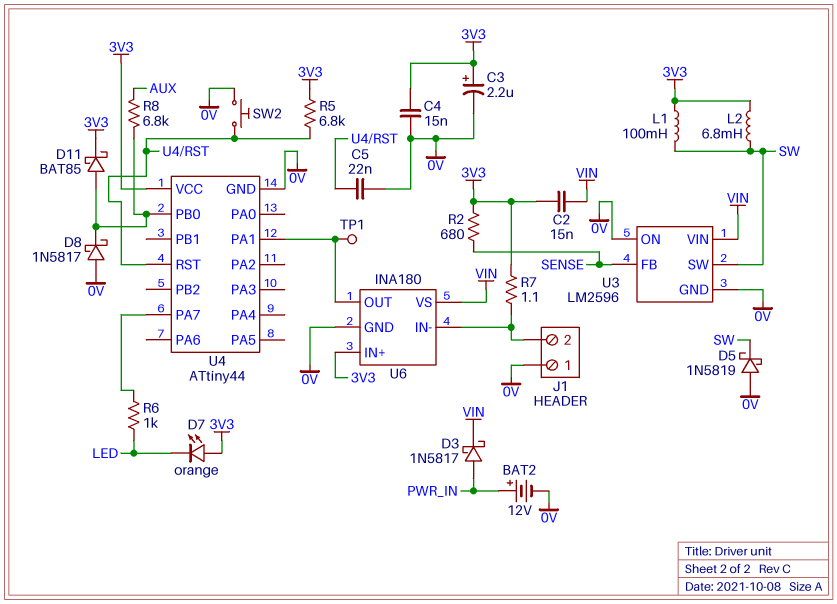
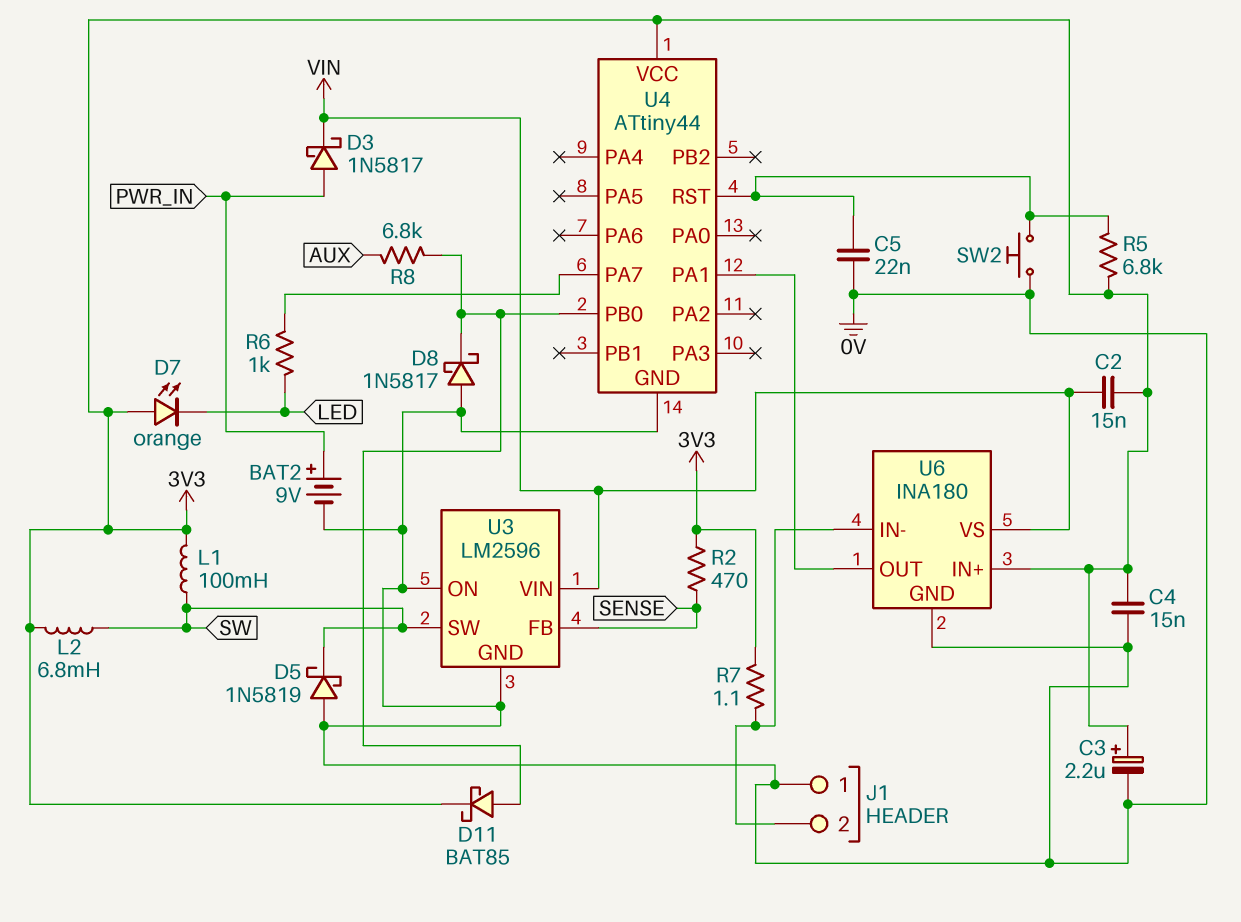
BAT2: 12V (plus PWR_IN, minus 0V) -> 9V (plus PWR_IN, minus 0V)
R2: 680 (3V3, SENSE) -> 470 (3V3, SENSE)
TP1: test point (U4/PA1) -> none

